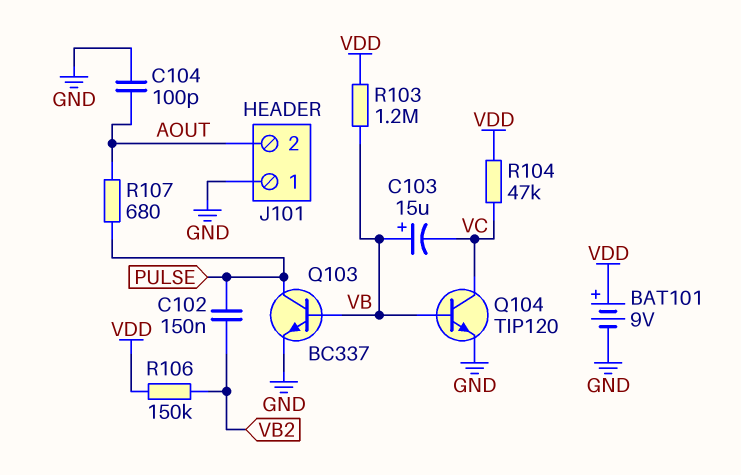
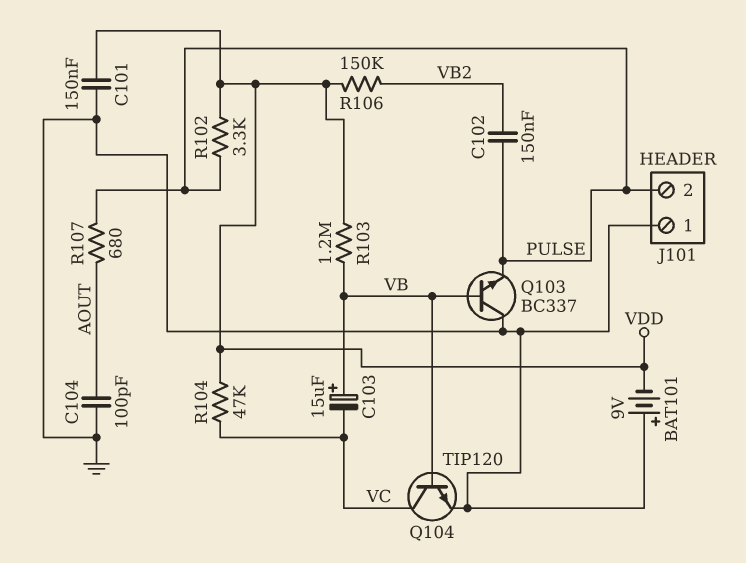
BAT101: 9V (plus VDD, minus GND) -> 9V (plus GND, minus VDD)
C101: none -> 150nF (GND, VDD)
J101 pin 2: AOUT -> PULSE
Q103: NPN BC337 (B VB, C PULSE, E GND) -> NPN BC337 (B VB, C GND, E PULSE)
R102: none -> 3.3k (PULSE, VDD)

